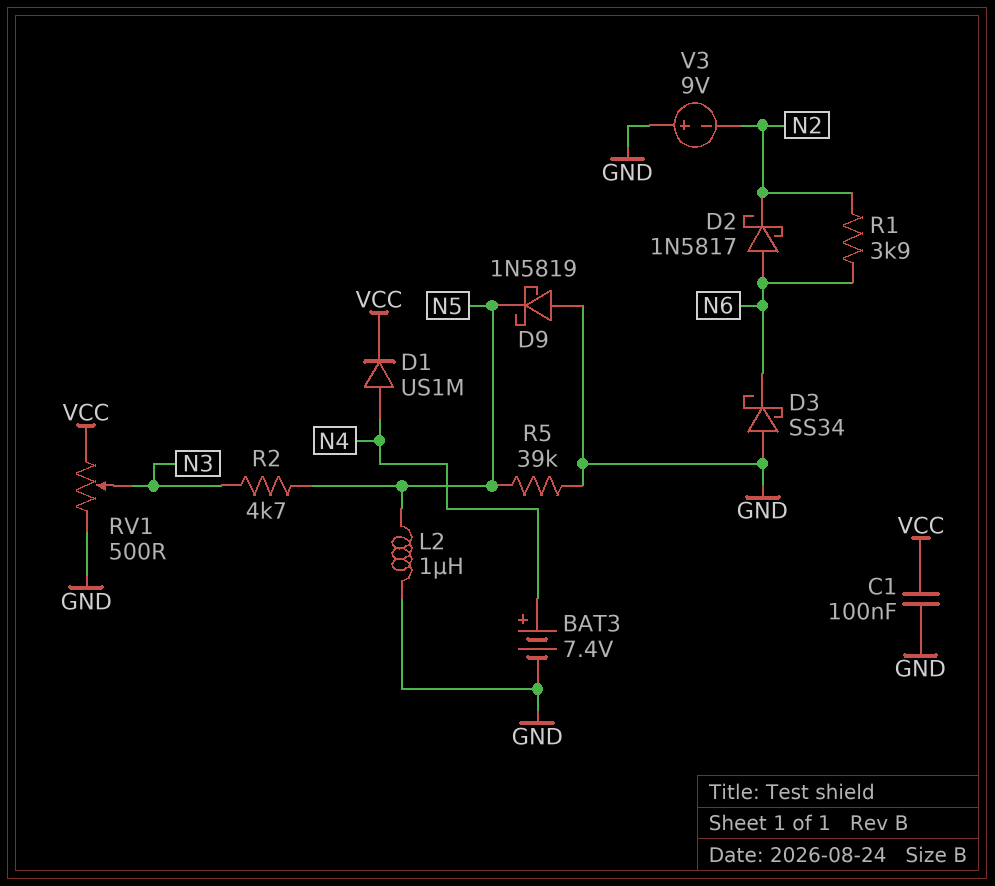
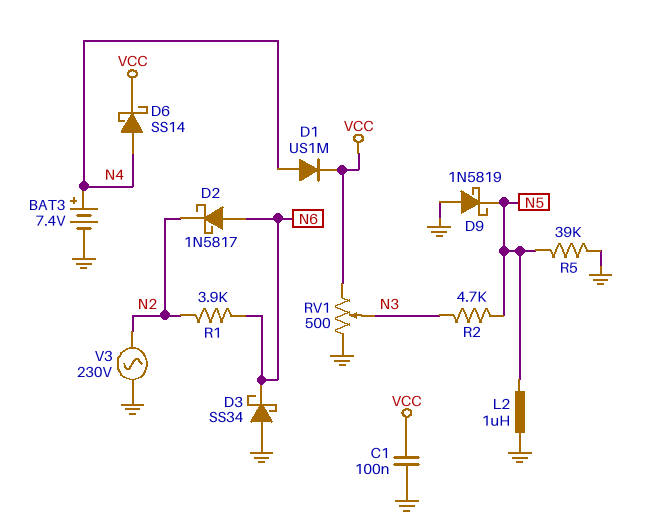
D6: none -> schottky SS14 (A N4, K VCC)
V3: 9V (plus GND, minus N2) -> AC 230V (GND, N2)

